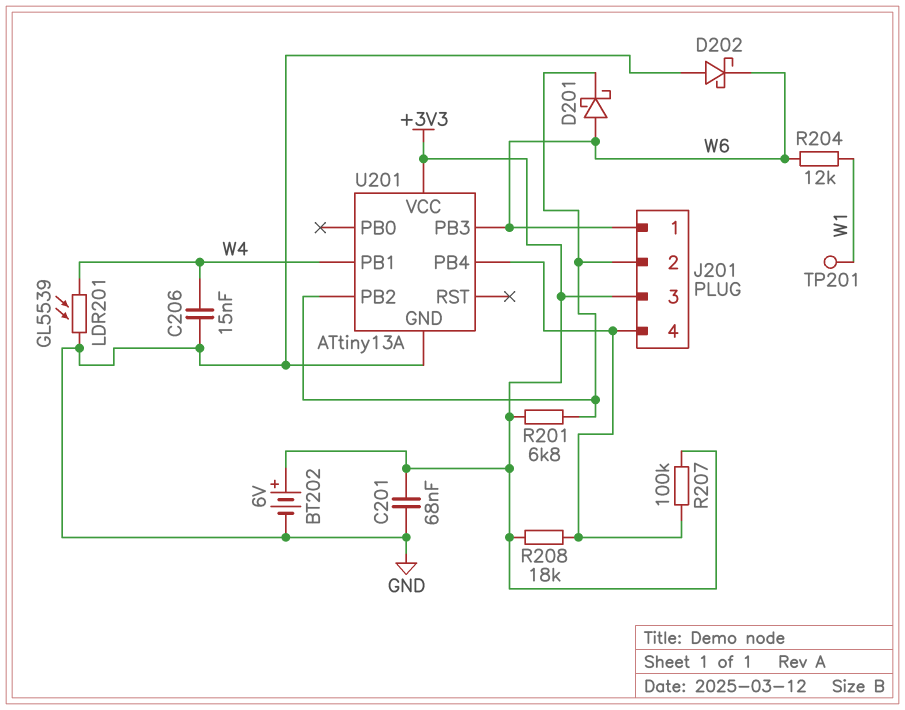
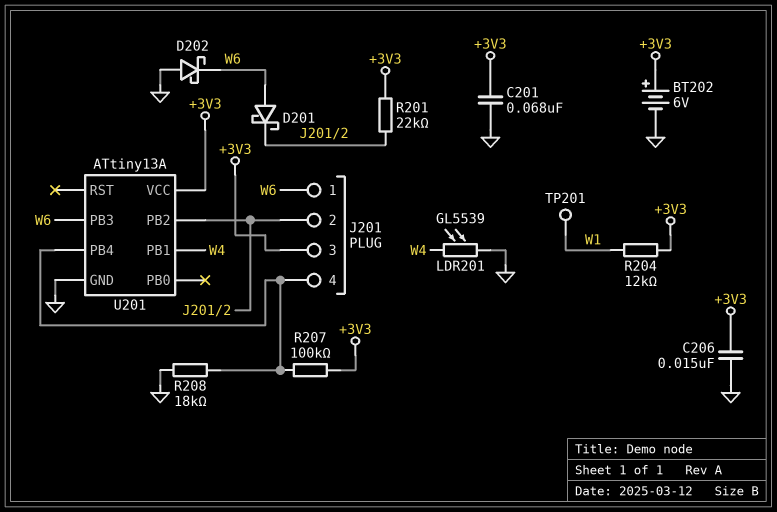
C206: 15nF (GND, W4) -> 15nF (+3V3, GND)
R201: 6.8k (+3V3, J201/2) -> 22k (+3V3, J201/2)
R204: 12k (W1, W6) -> 12k (+3V3, W1)
R208: 18k (+3V3, J201/4) -> 18k (GND, J201/4)

